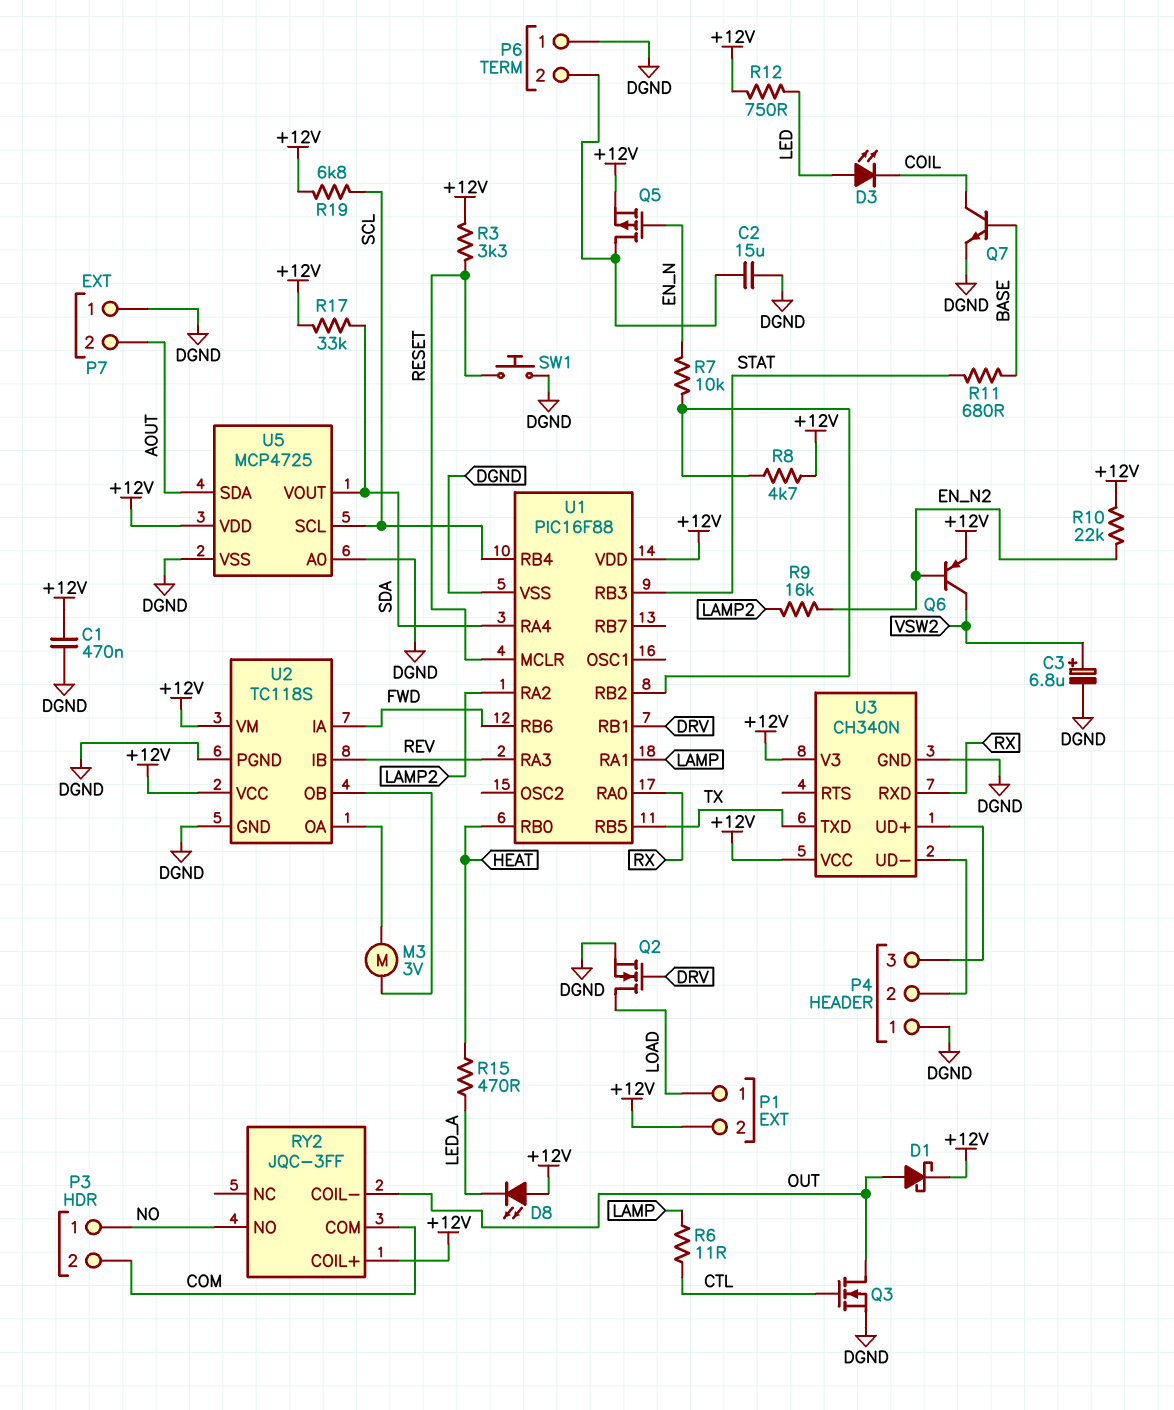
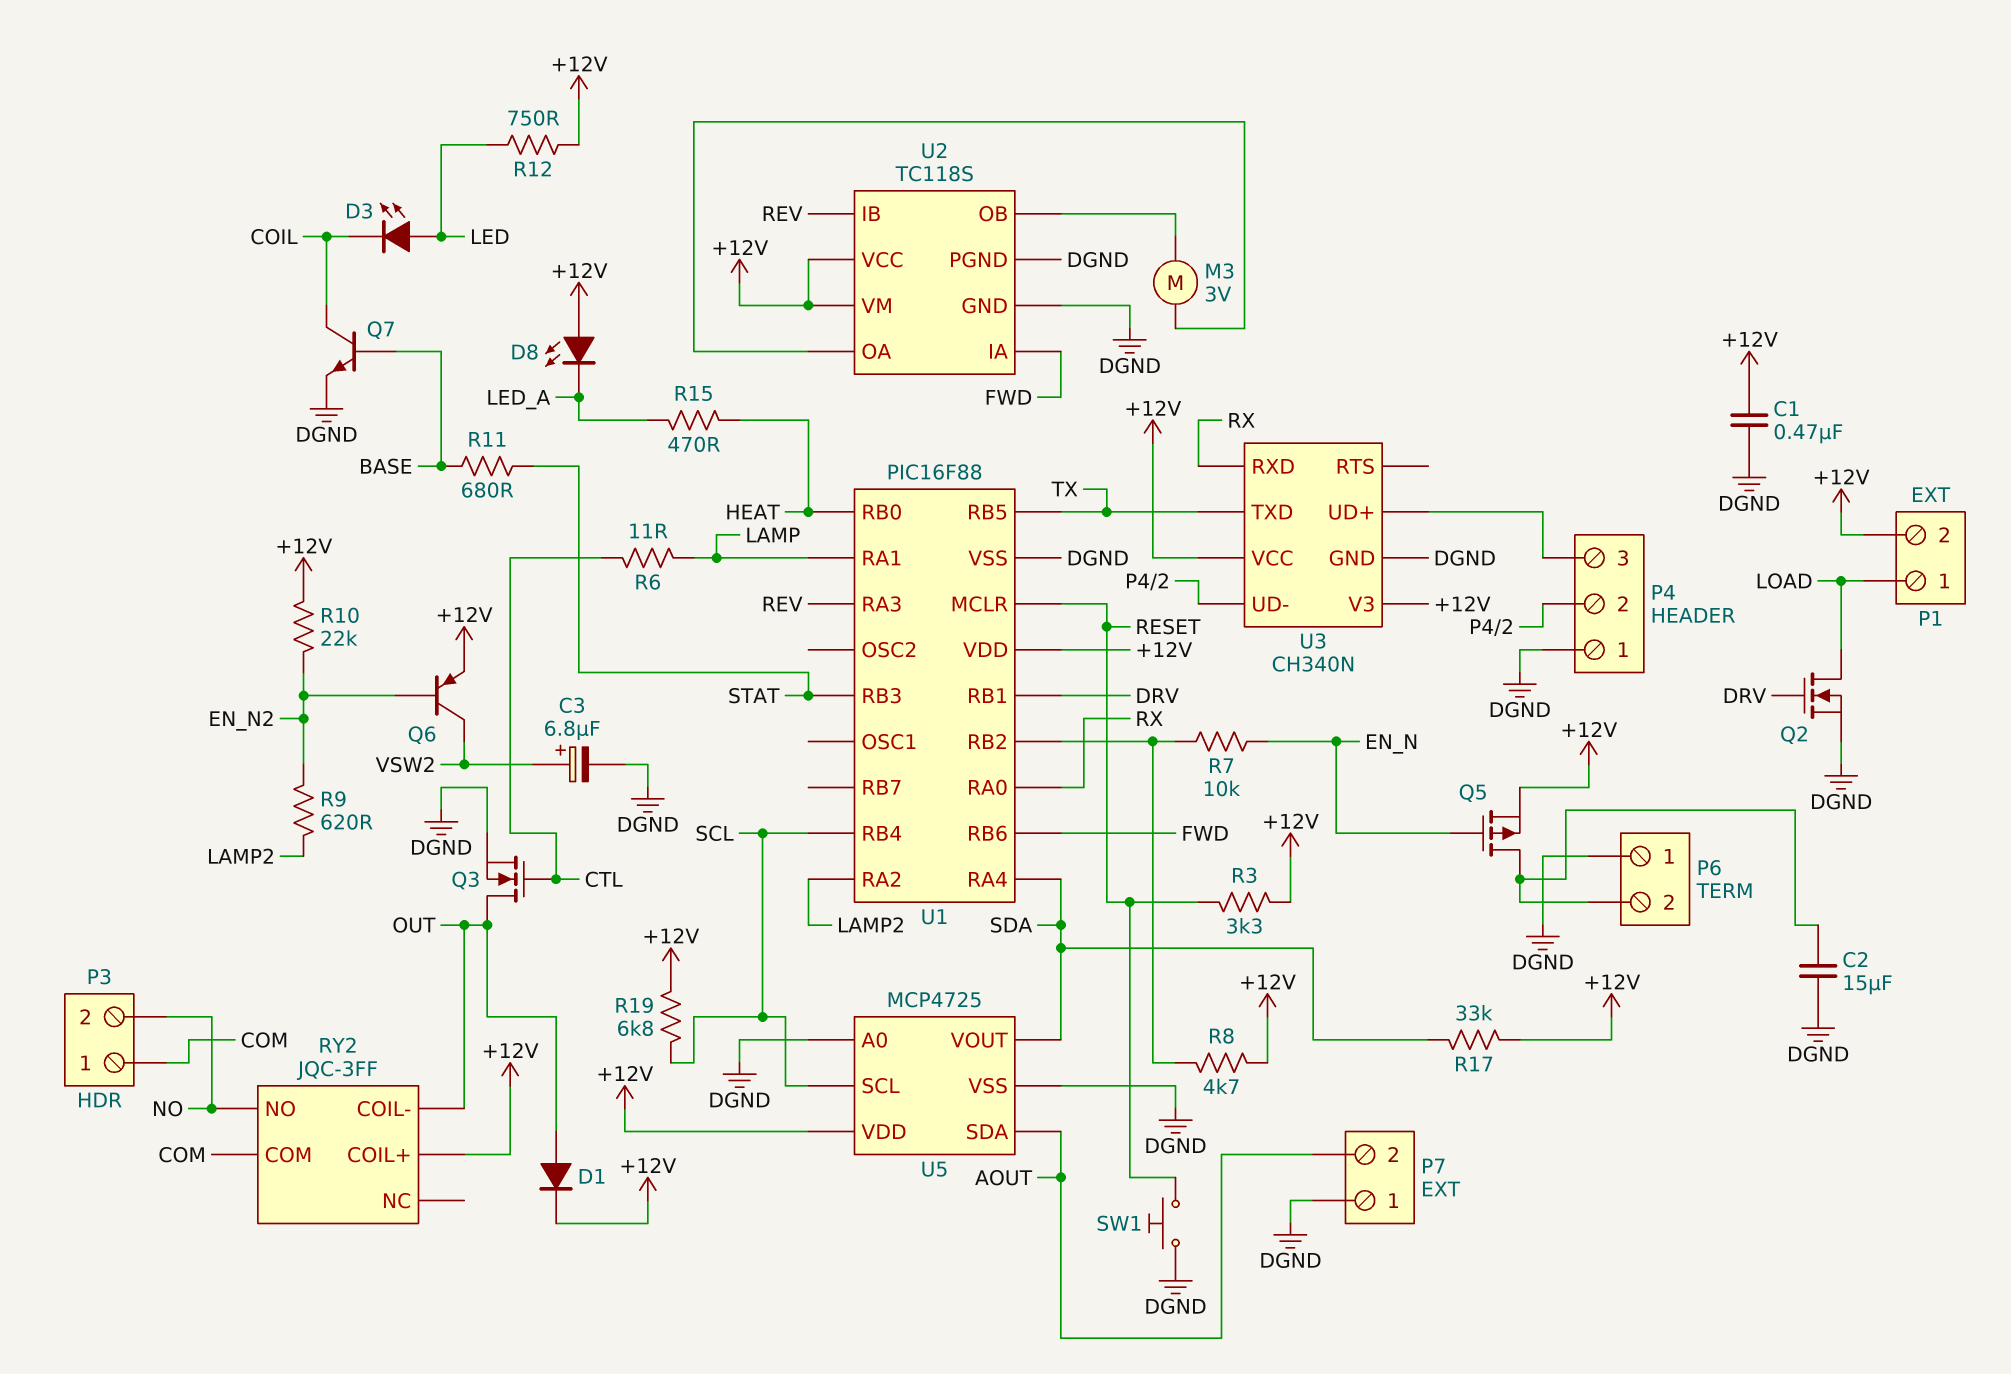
D1: schottky (A OUT, K +12V) -> diode (A OUT, K +12V)
P3 pin 1: NO -> COM
P3 pin 2: COM -> NO
R9: 16k (EN_N2, LAMP2) -> 620 (EN_N2, LAMP2)

